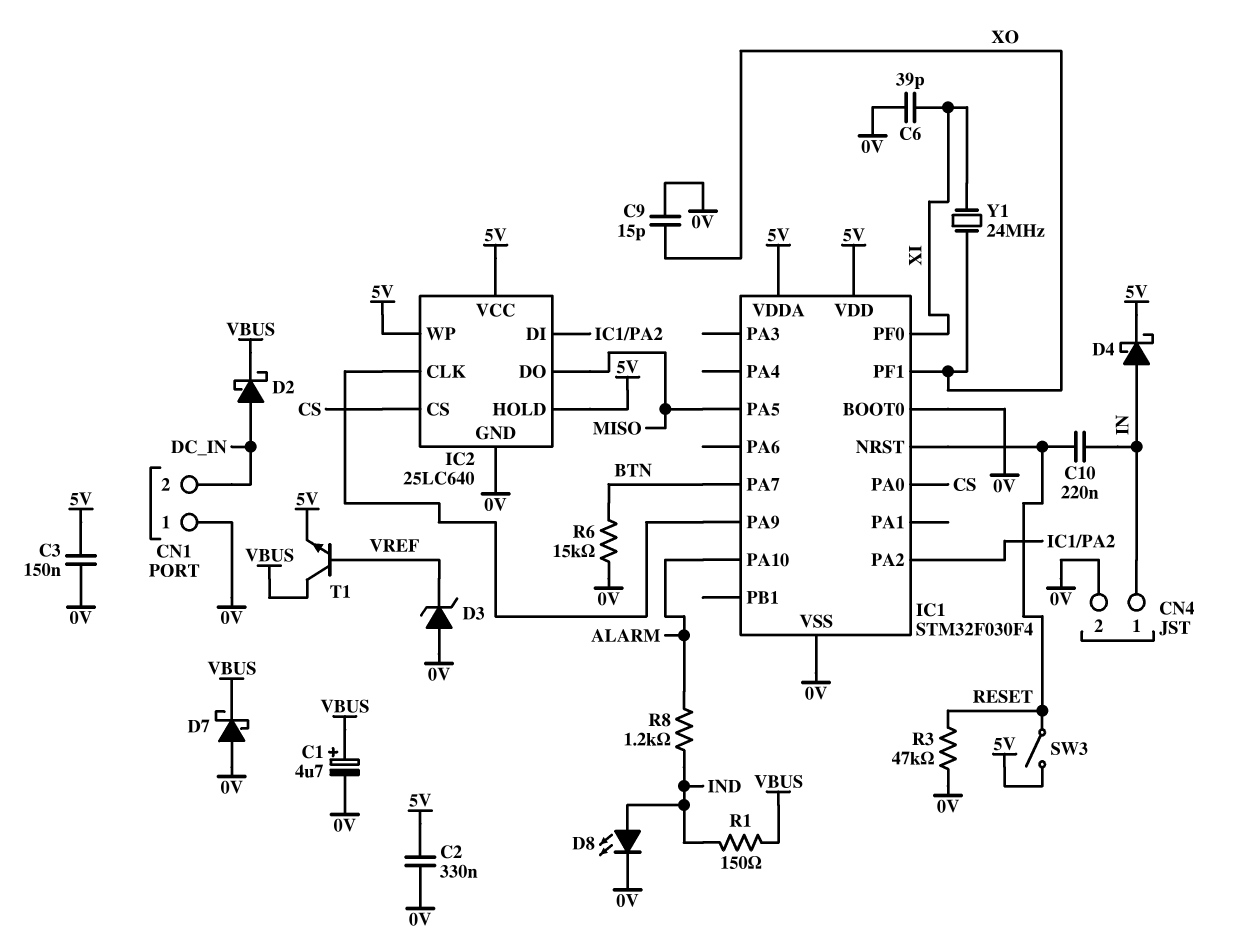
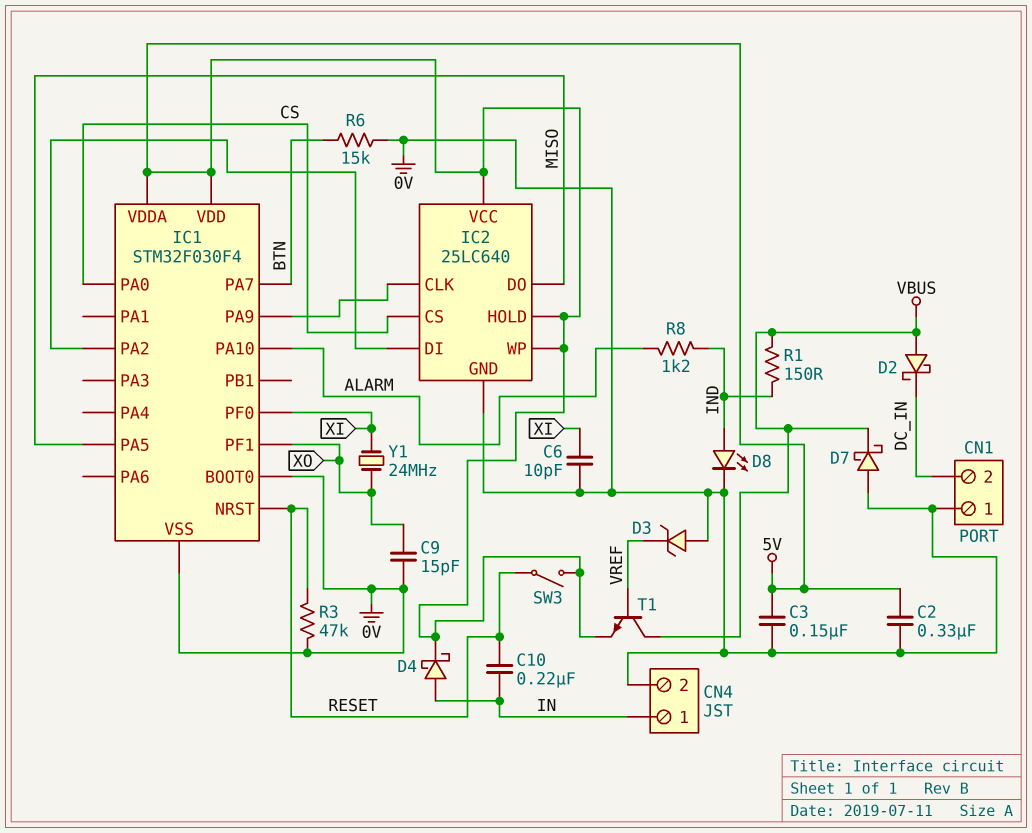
C1: 4.7uF (plus VBUS, minus 0V) -> none
C6: 39pF (0V, XI) -> 10pF (0V, XI)
D2: schottky (A DC_IN, K VBUS) -> schottky (A VBUS, K DC_IN)

